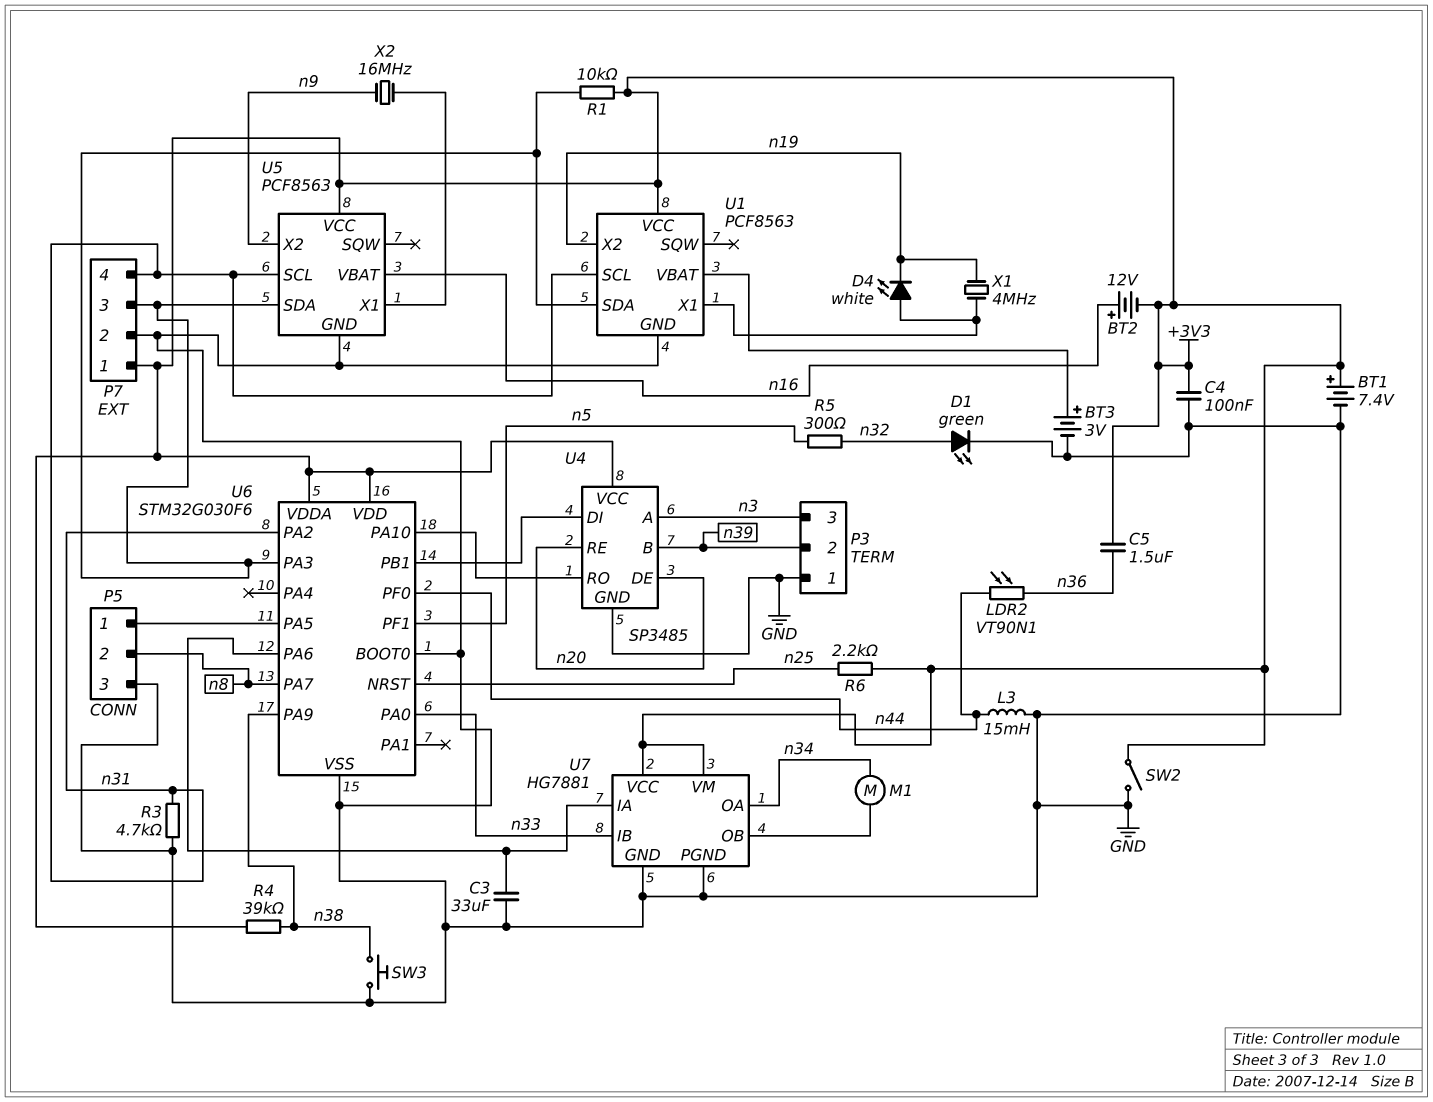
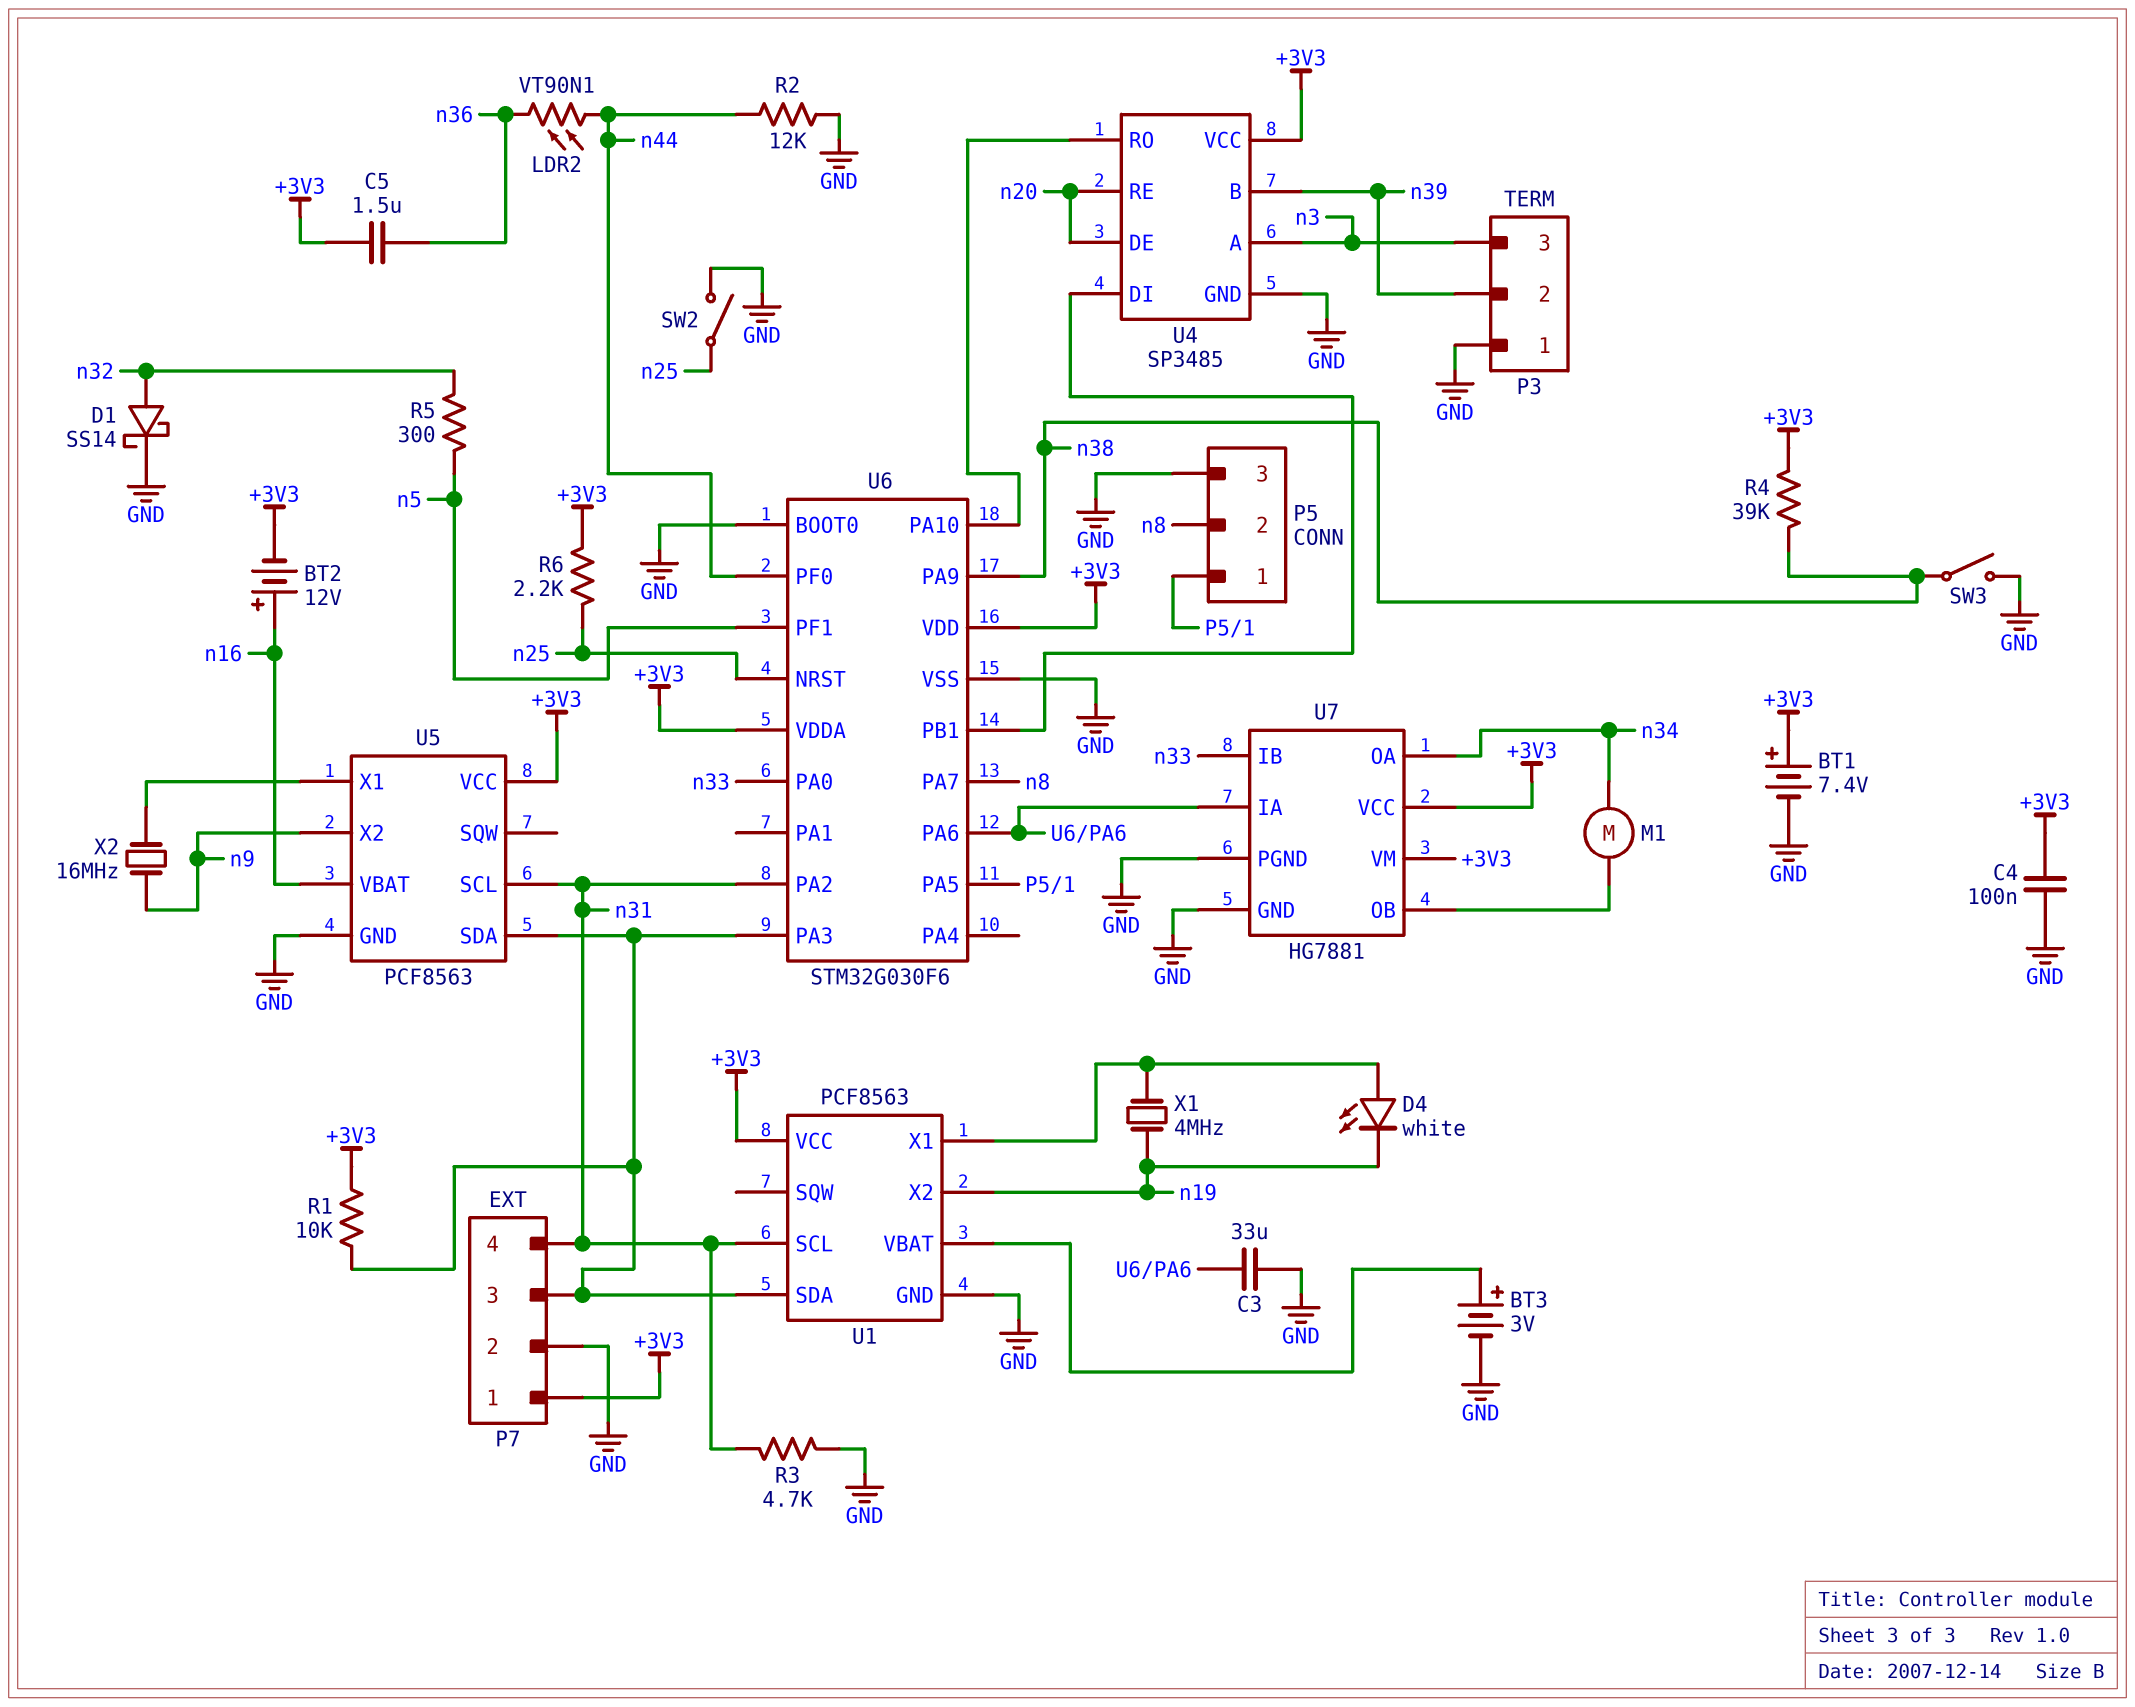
D1: LED green (A n32, K GND) -> schottky SS14 (A n32, K GND)
L3: 15mH (GND, n44) -> none
R2: none -> 12k (GND, n44)
SW2: switch (+3V3, GND) -> switch (GND, n25)
SW3: button (GND, n38) -> switch (GND, n38)

